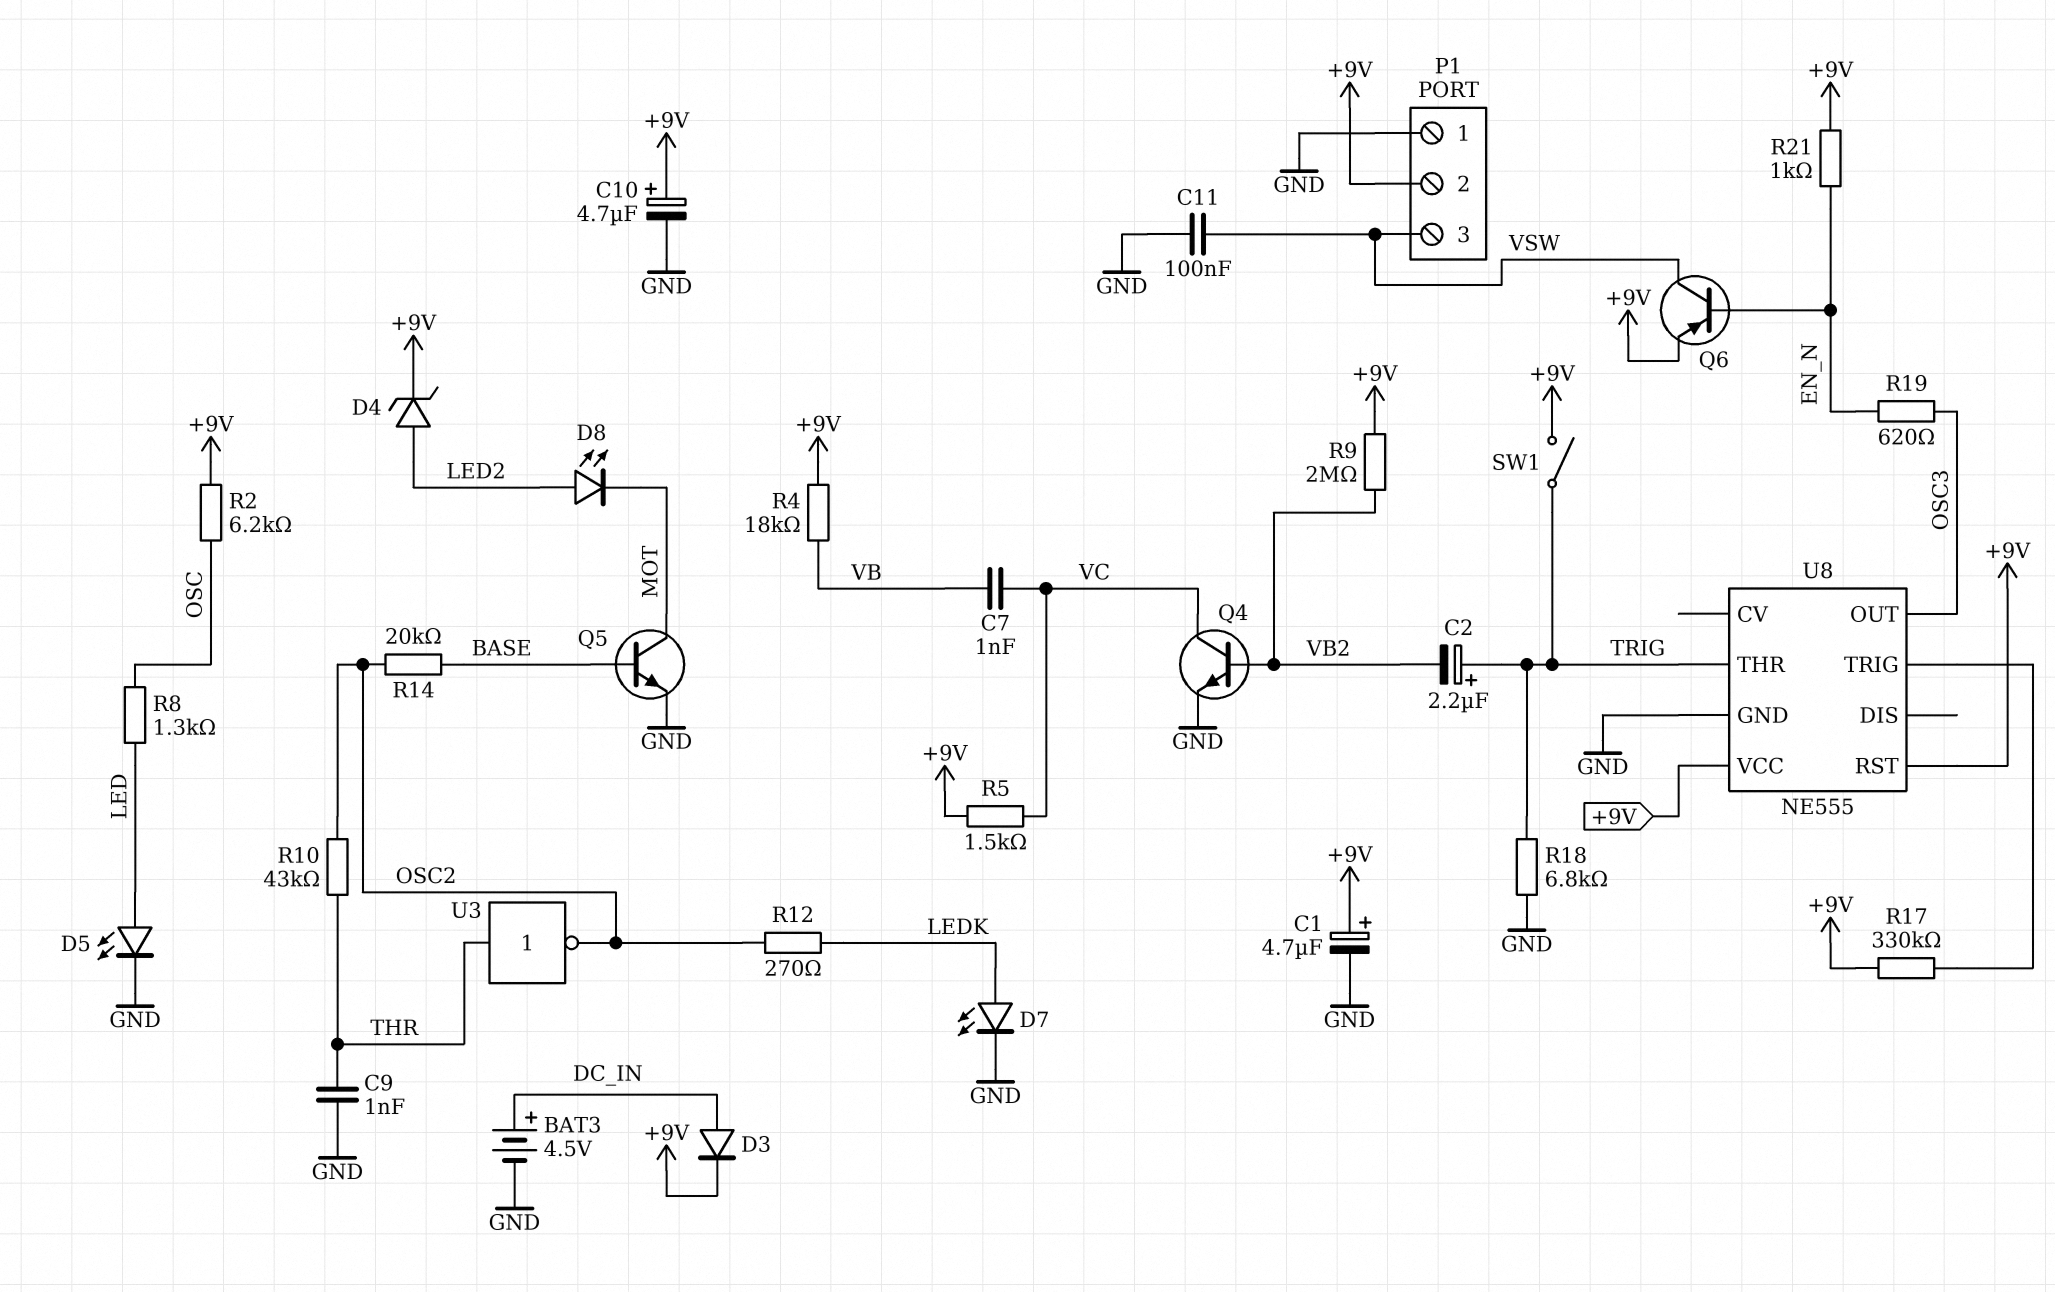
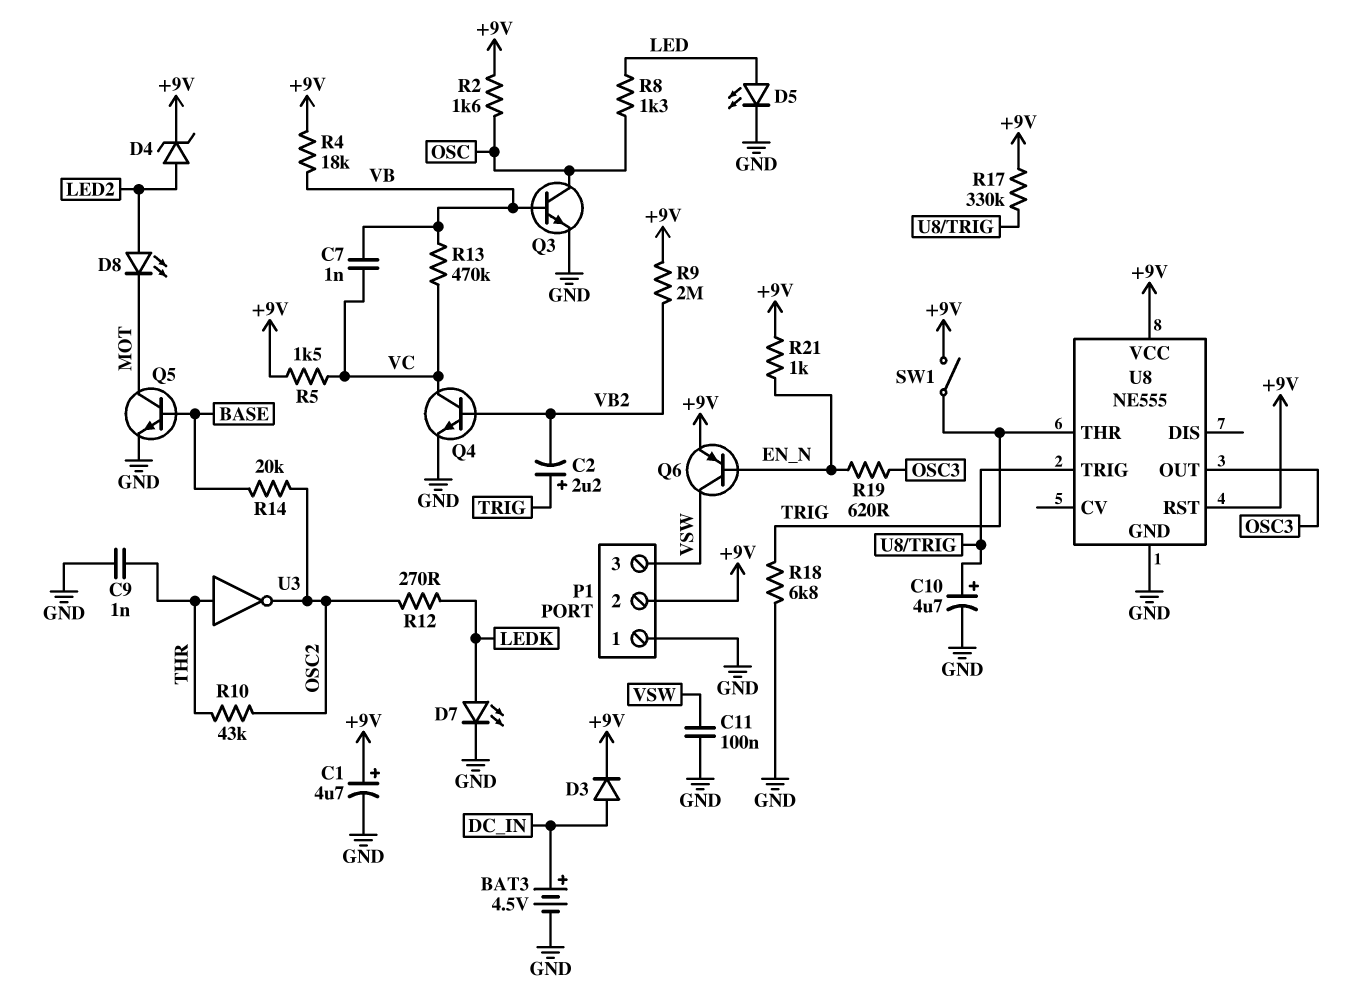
C10: 4.7uF (plus +9V, minus GND) -> 4.7uF (plus U8/TRIG, minus GND)
Q3: none -> NPN (B VB, C OSC, E GND)
R2: 6.2k (+9V, OSC) -> 1.6k (+9V, OSC)
R13: none -> 470k (VB, VC)

